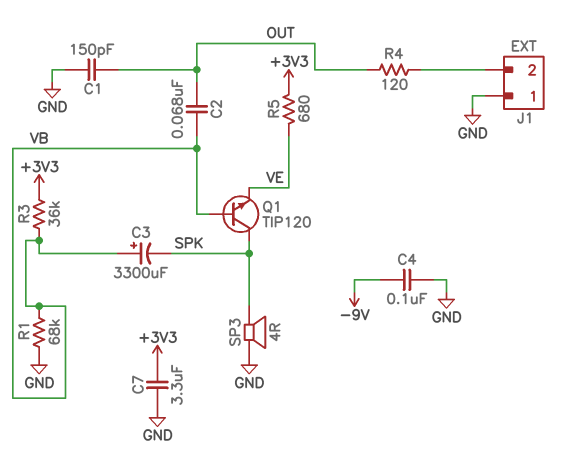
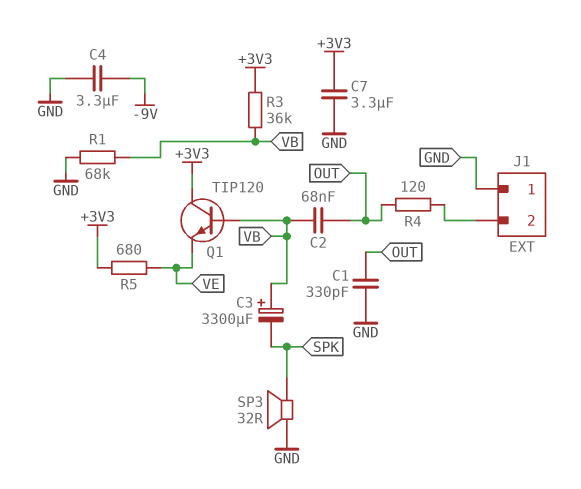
C1: 150pF (GND, OUT) -> 330pF (GND, OUT)
C4: 100nF (-9V, GND) -> 3.3uF (-9V, GND)
Q1: NPN TIP120 (B VB, C SPK, E VE) -> NPN TIP120 (B VB, C +3V3, E VE)
SP3: speaker 4R (GND, SPK) -> speaker 32R (GND, SPK)

